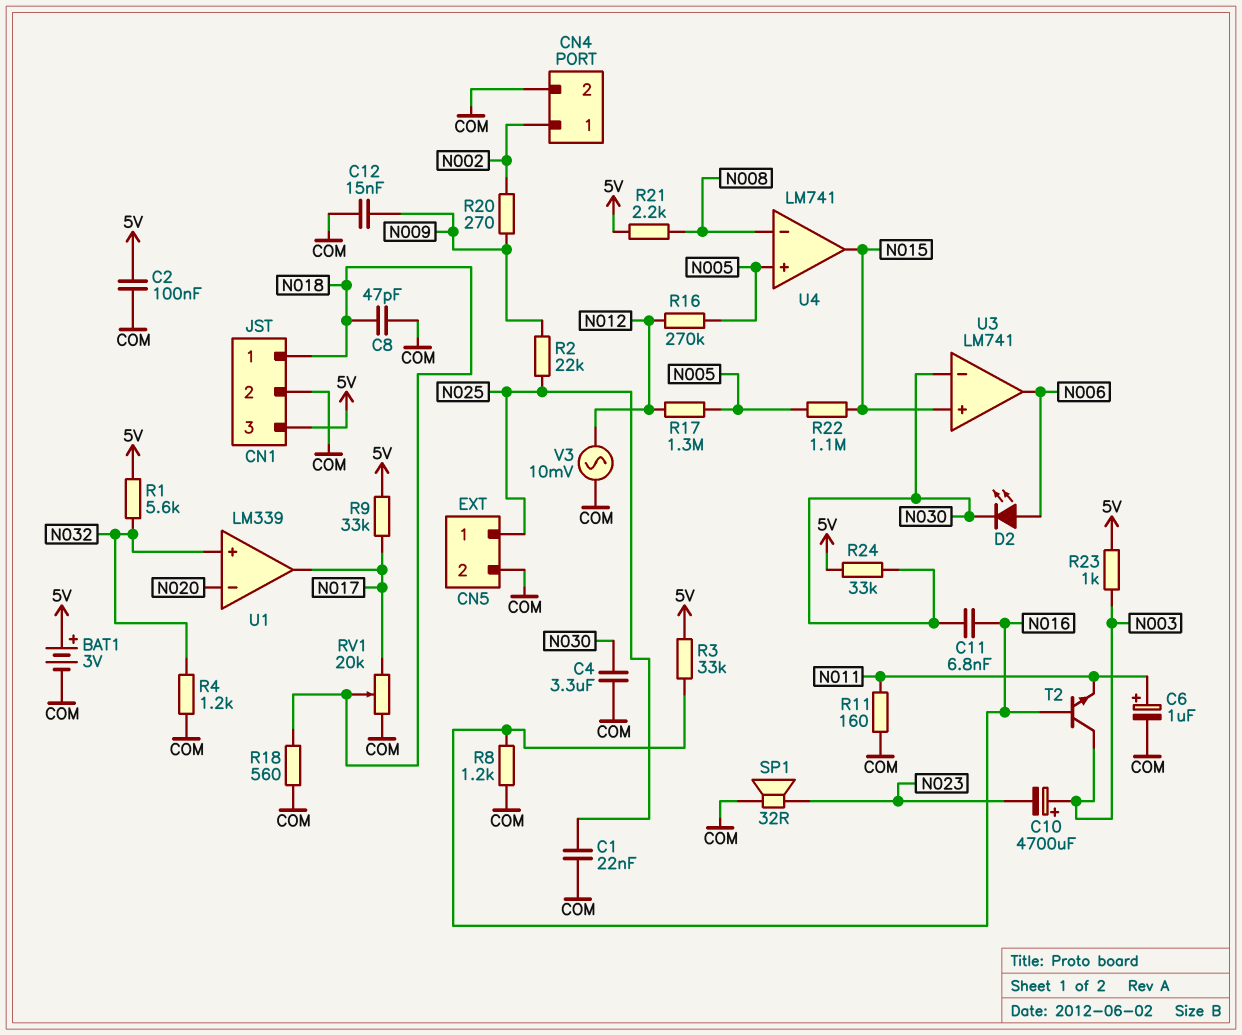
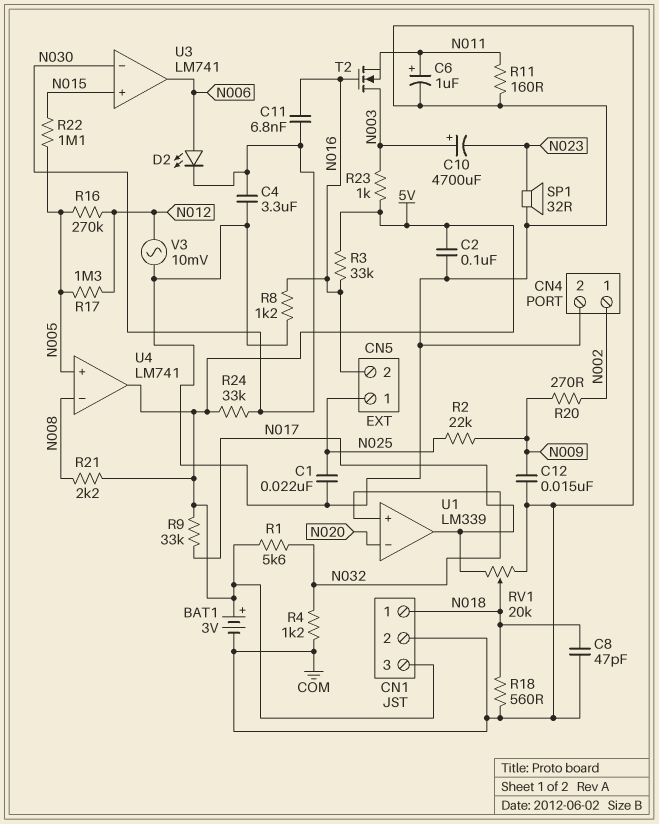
CN5 pin 2: COM -> N016
T2: NPN (B N016, C N003, E N011) -> NMOS (G N016, D N003, S N011)
U4 pin out: N015 -> 5V

